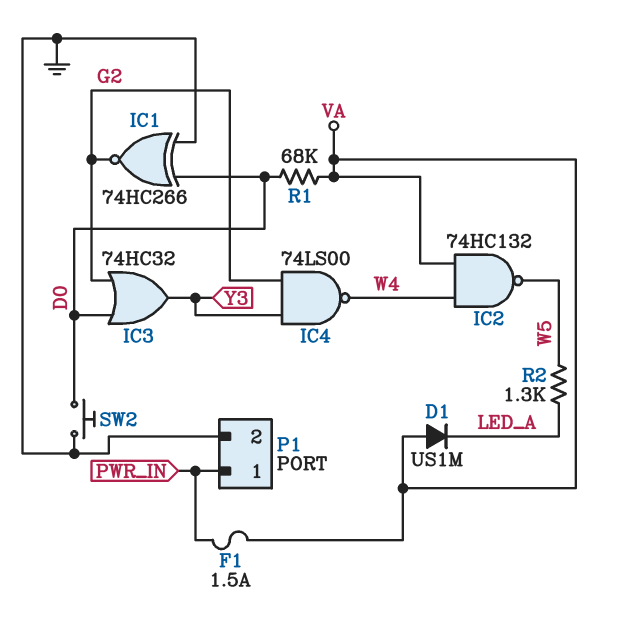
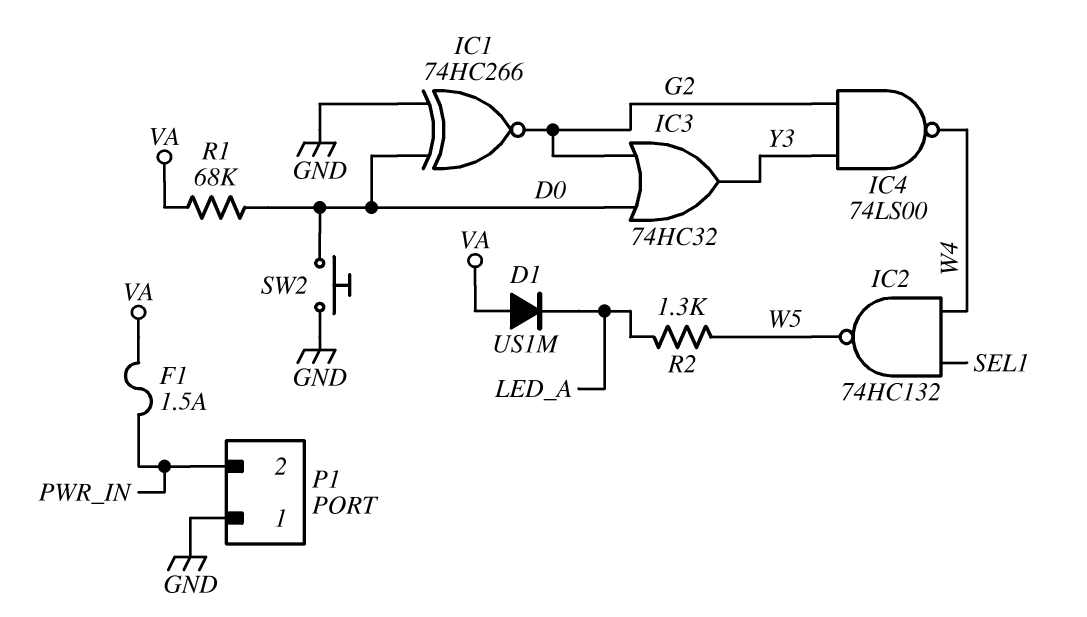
IC2: NAND 74HC132 (in VA, in W4, out W5) -> NAND 74HC132 (in SEL1, in W4, out W5)
P1 pin 1: PWR_IN -> GND
P1 pin 2: GND -> PWR_IN

